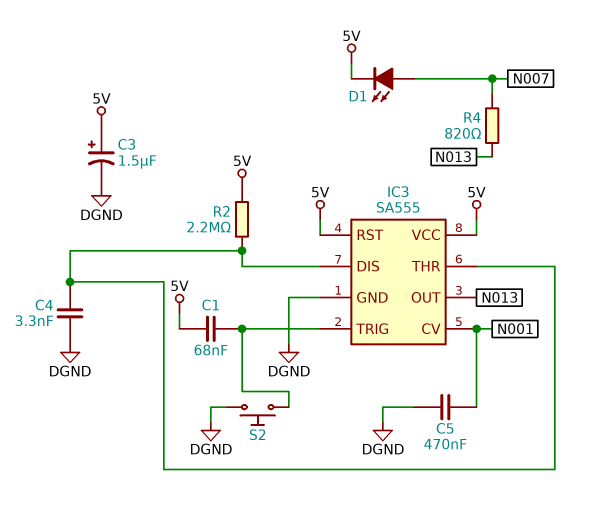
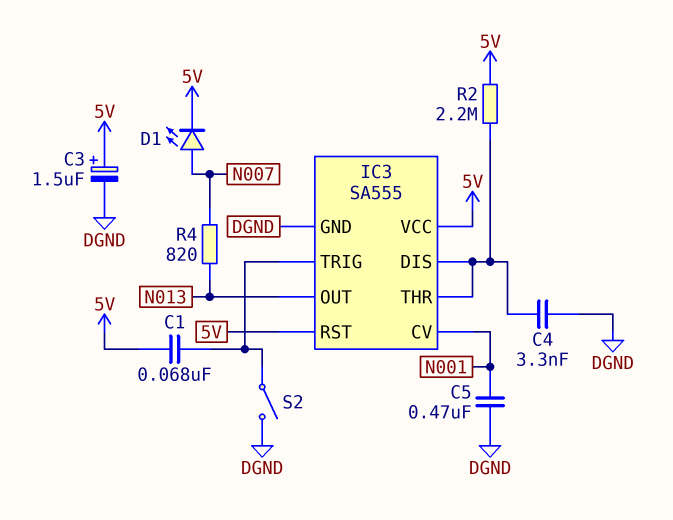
S2: button (DGND, IC3/TRIG) -> switch (DGND, IC3/TRIG)

